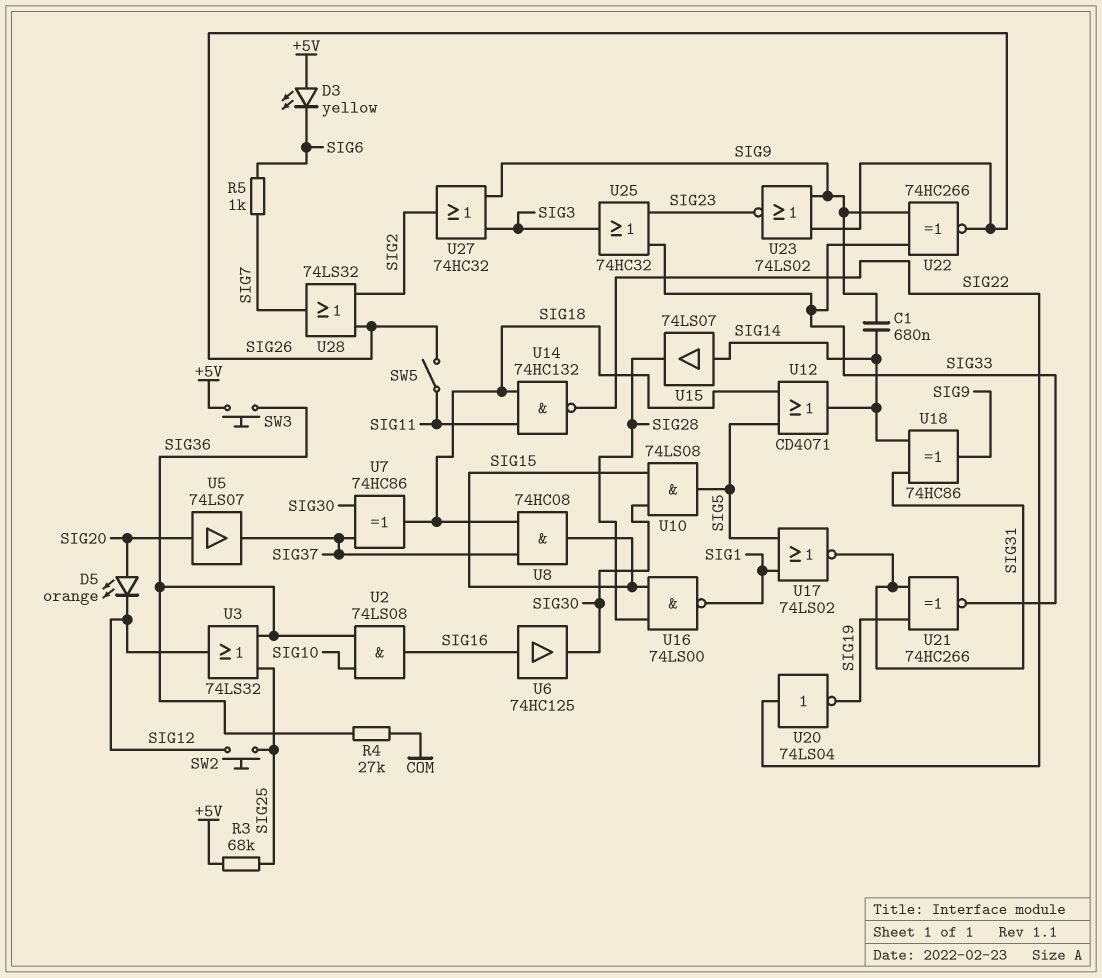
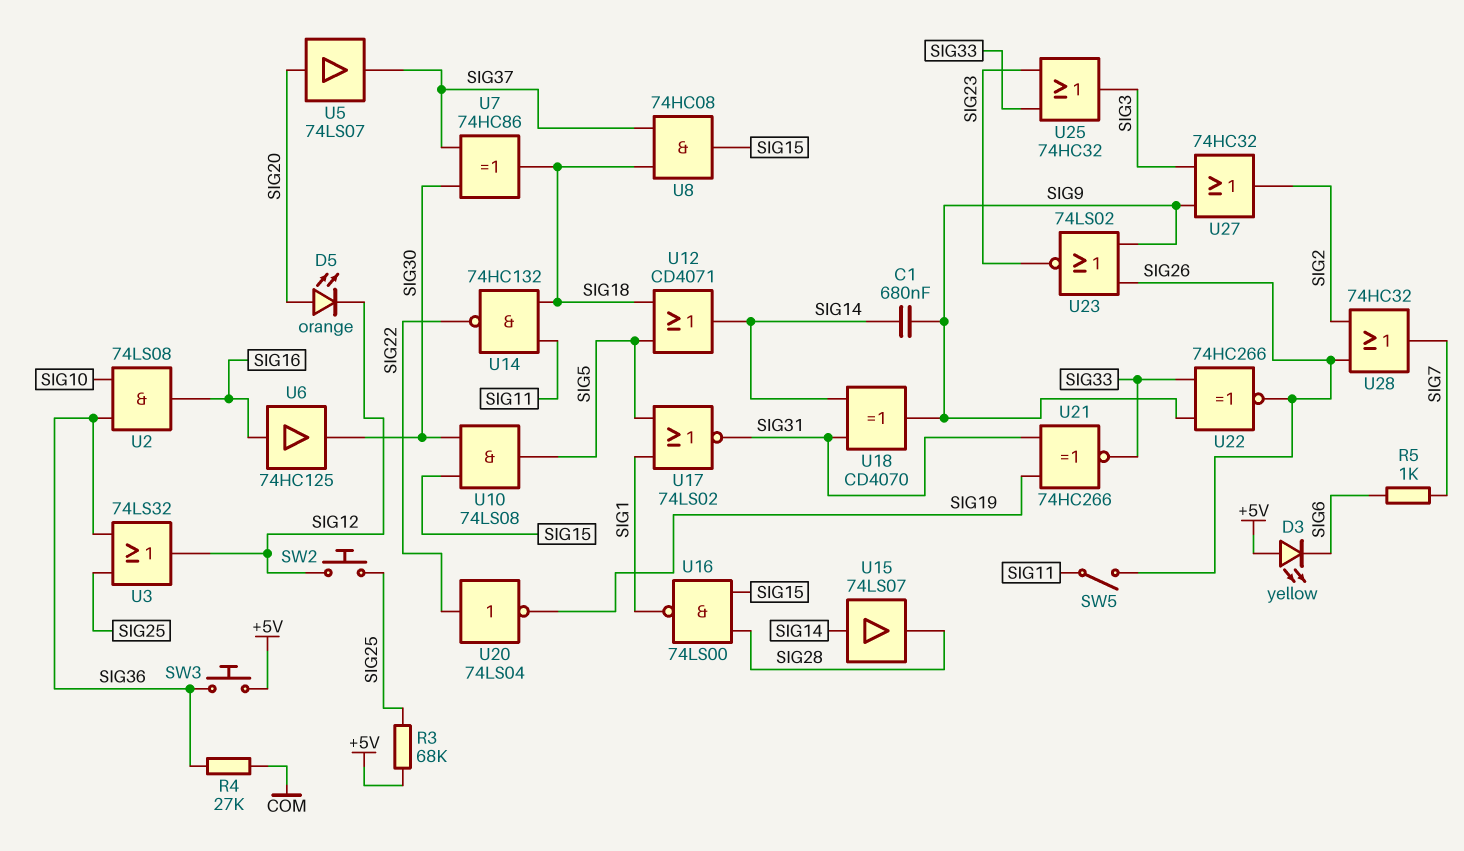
U18: XOR 74HC86 (in SIG14, in SIG31, out SIG9) -> XOR CD4070 (in SIG14, in SIG31, out SIG9)
U28: OR 74LS32 (in SIG2, in SIG26, out SIG7) -> OR 74HC32 (in SIG2, in SIG26, out SIG7)

